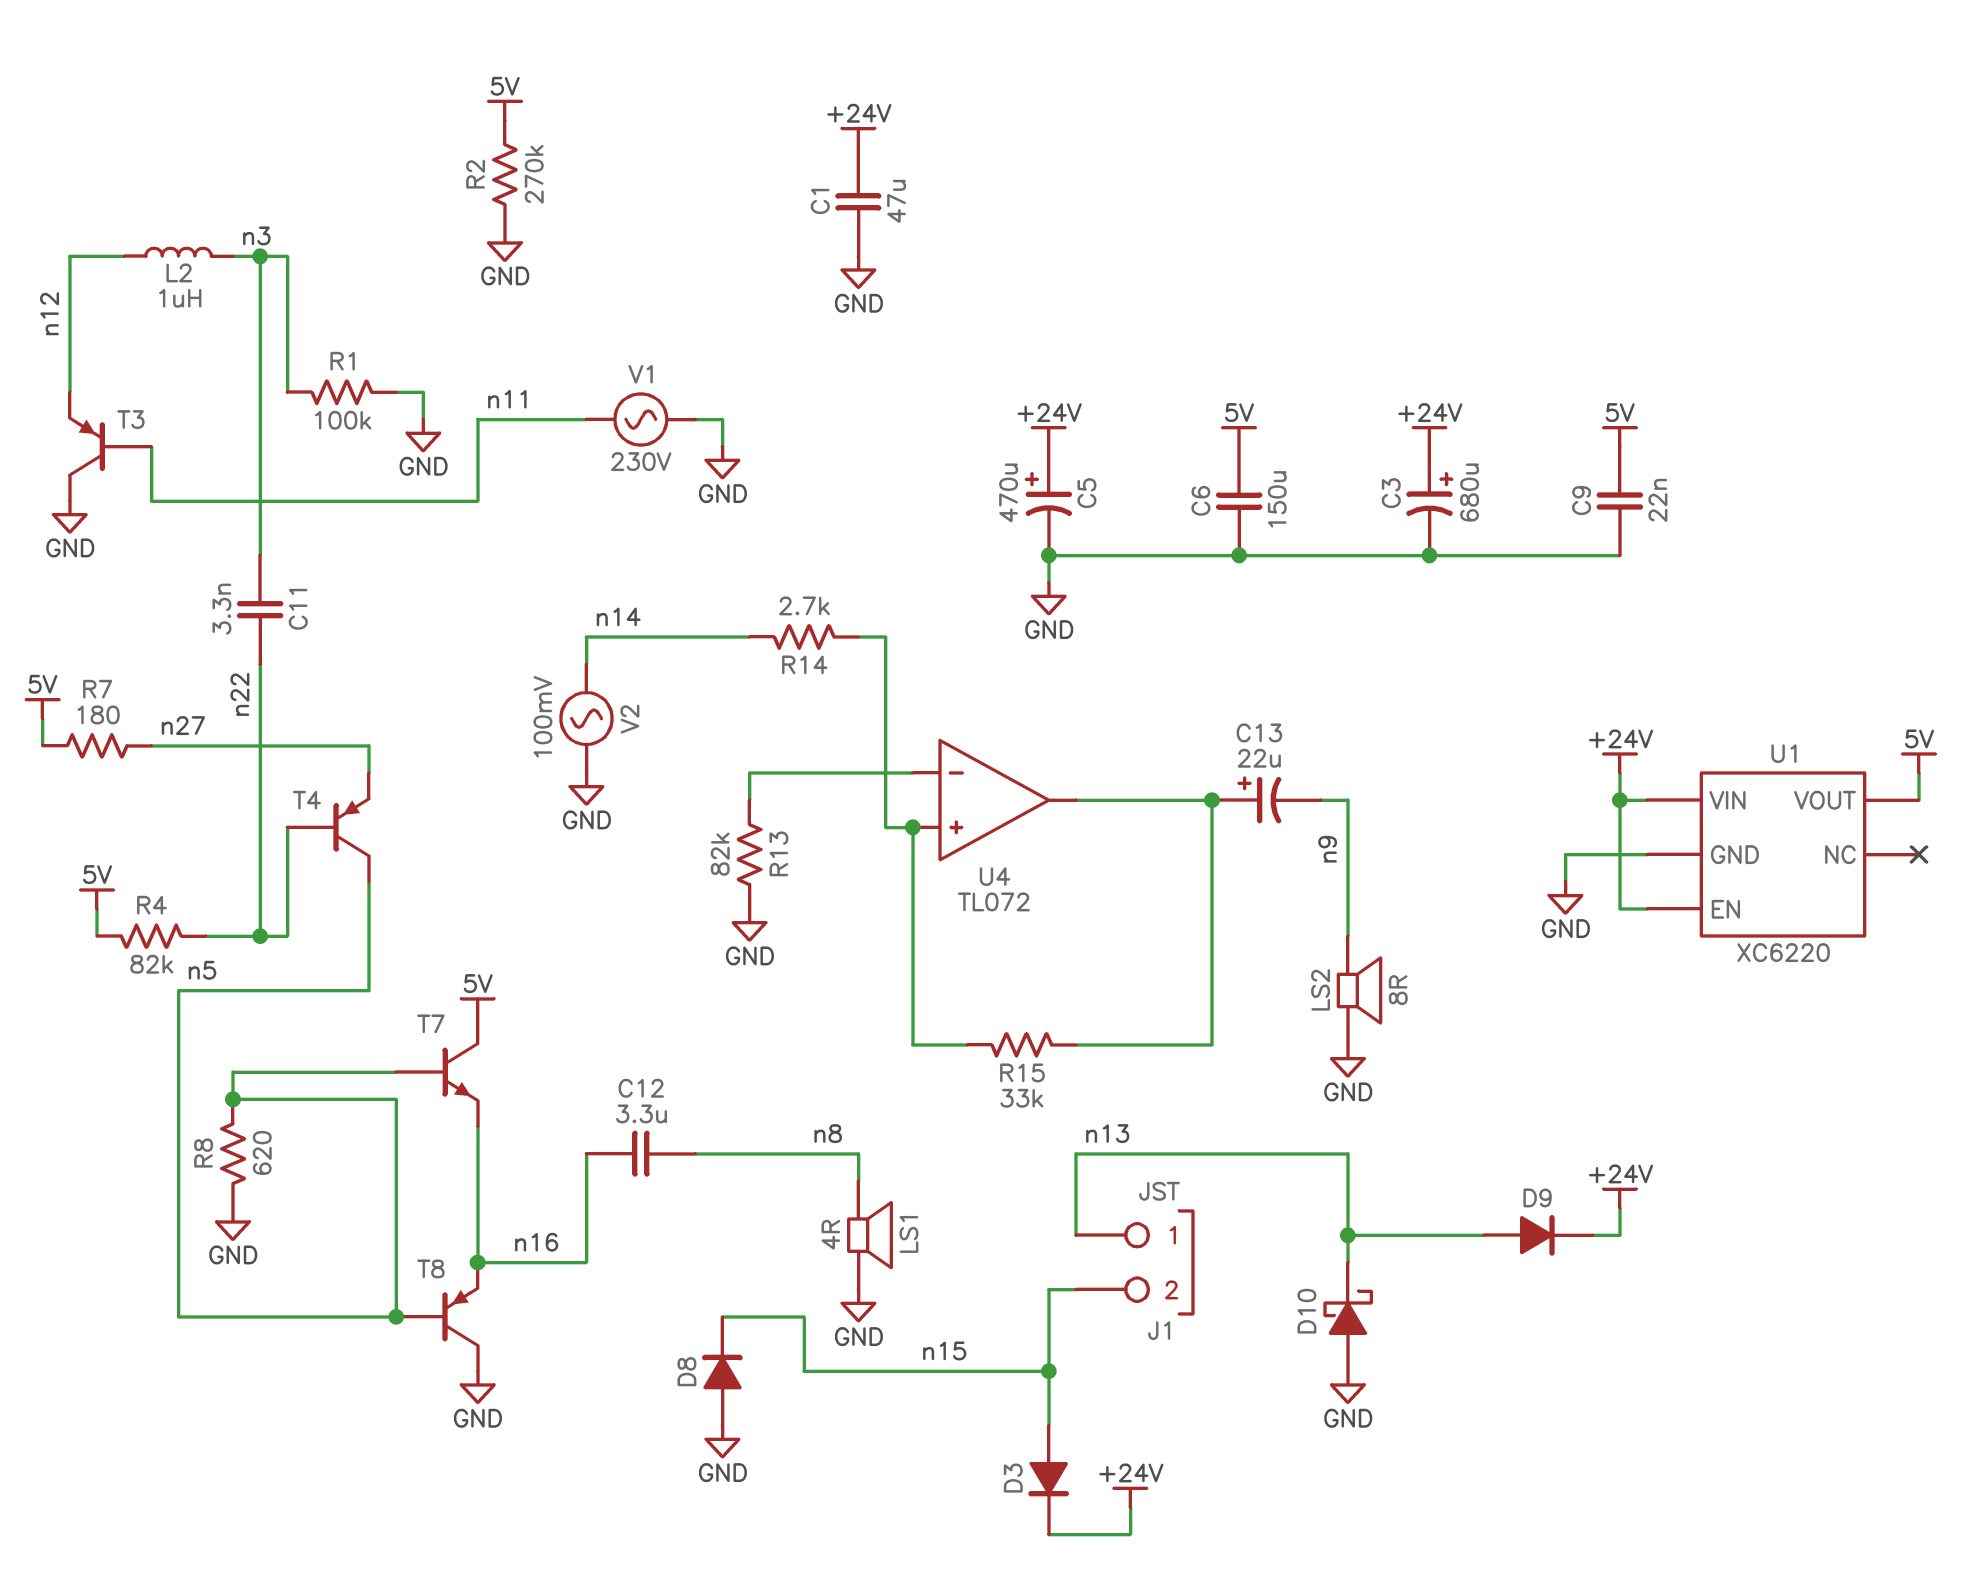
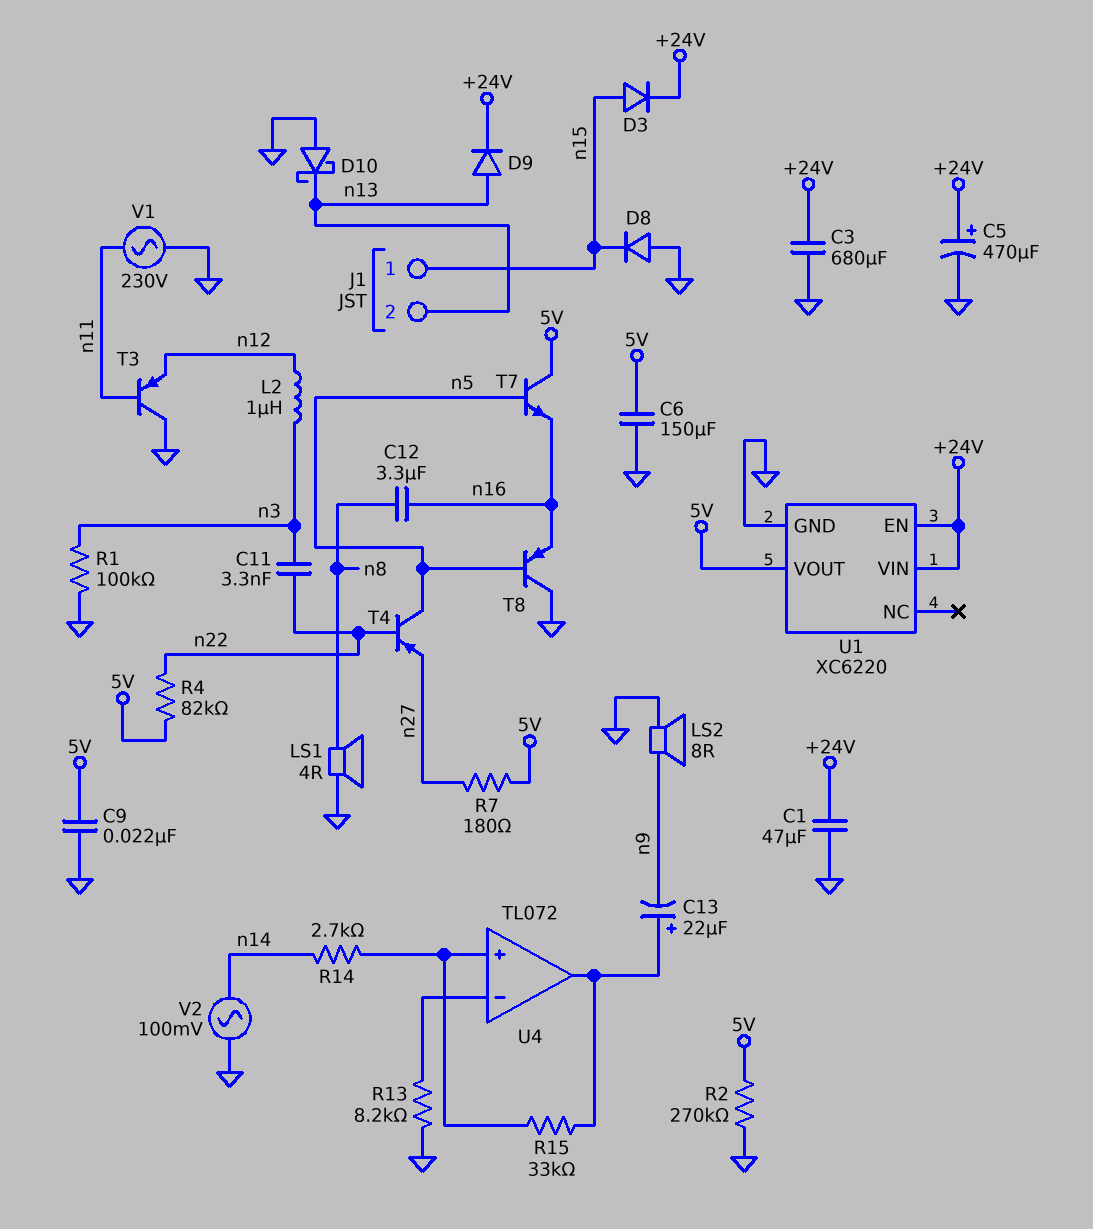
C3: 680uF (plus +24V, minus GND) -> 680uF (+24V, GND)
J1 pin 1: n13 -> n15
J1 pin 2: n15 -> n13
R8: 620 (GND, n5) -> none
R13: 82k (GND, U4/in-) -> 8.2k (GND, U4/in-)

